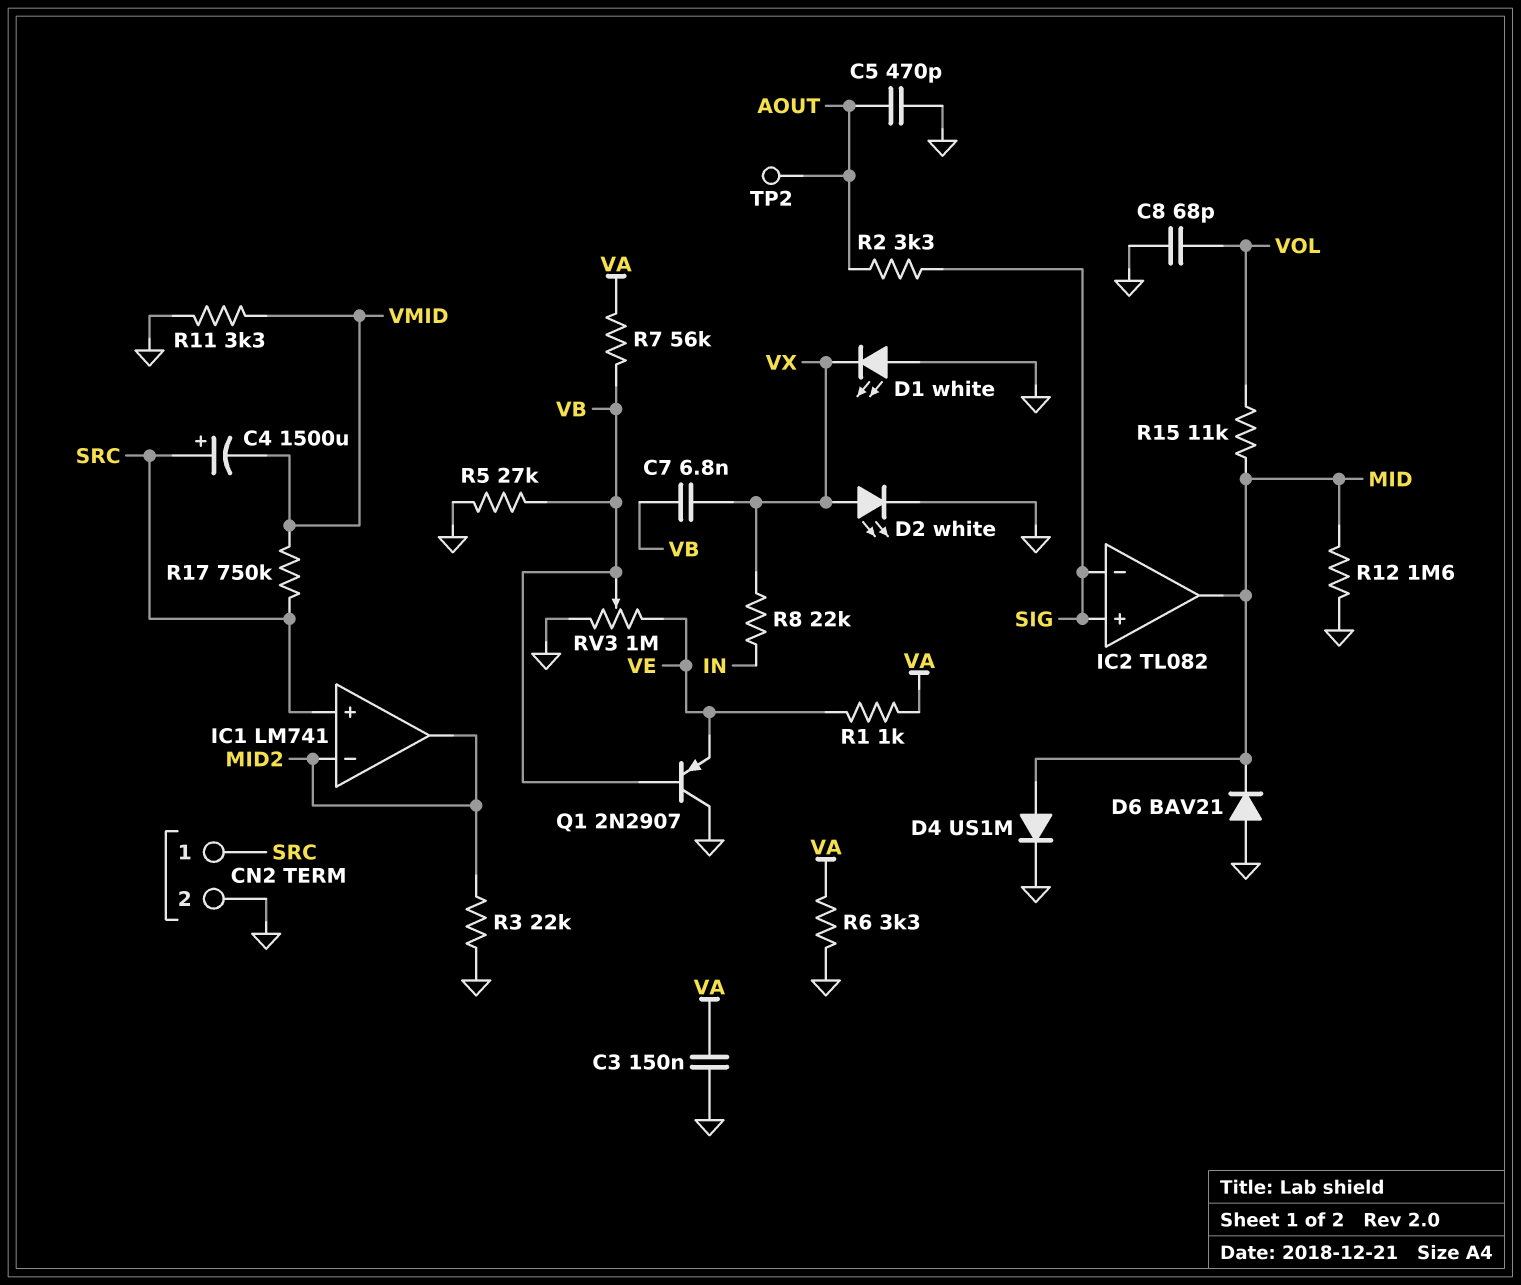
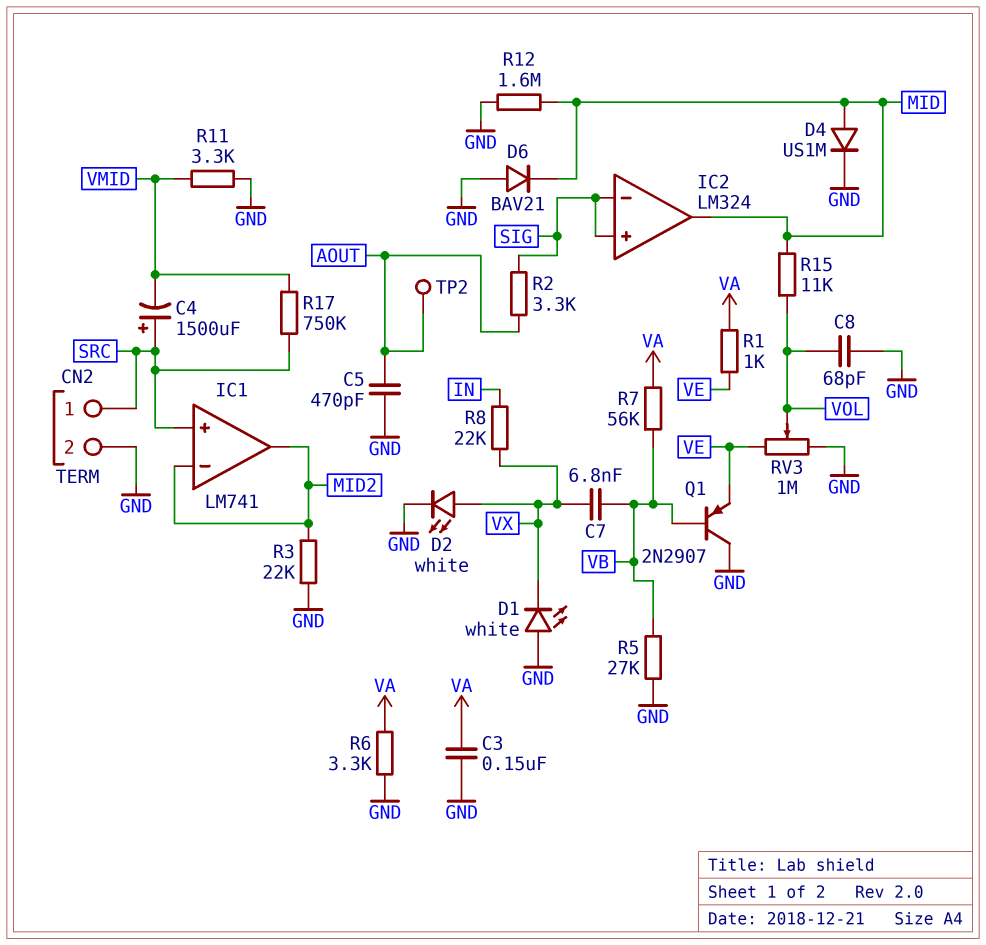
IC2: TL082 -> LM324
RV3: 1M (GND, VE, wiper VB) -> 1M (GND, VE, wiper VOL)

